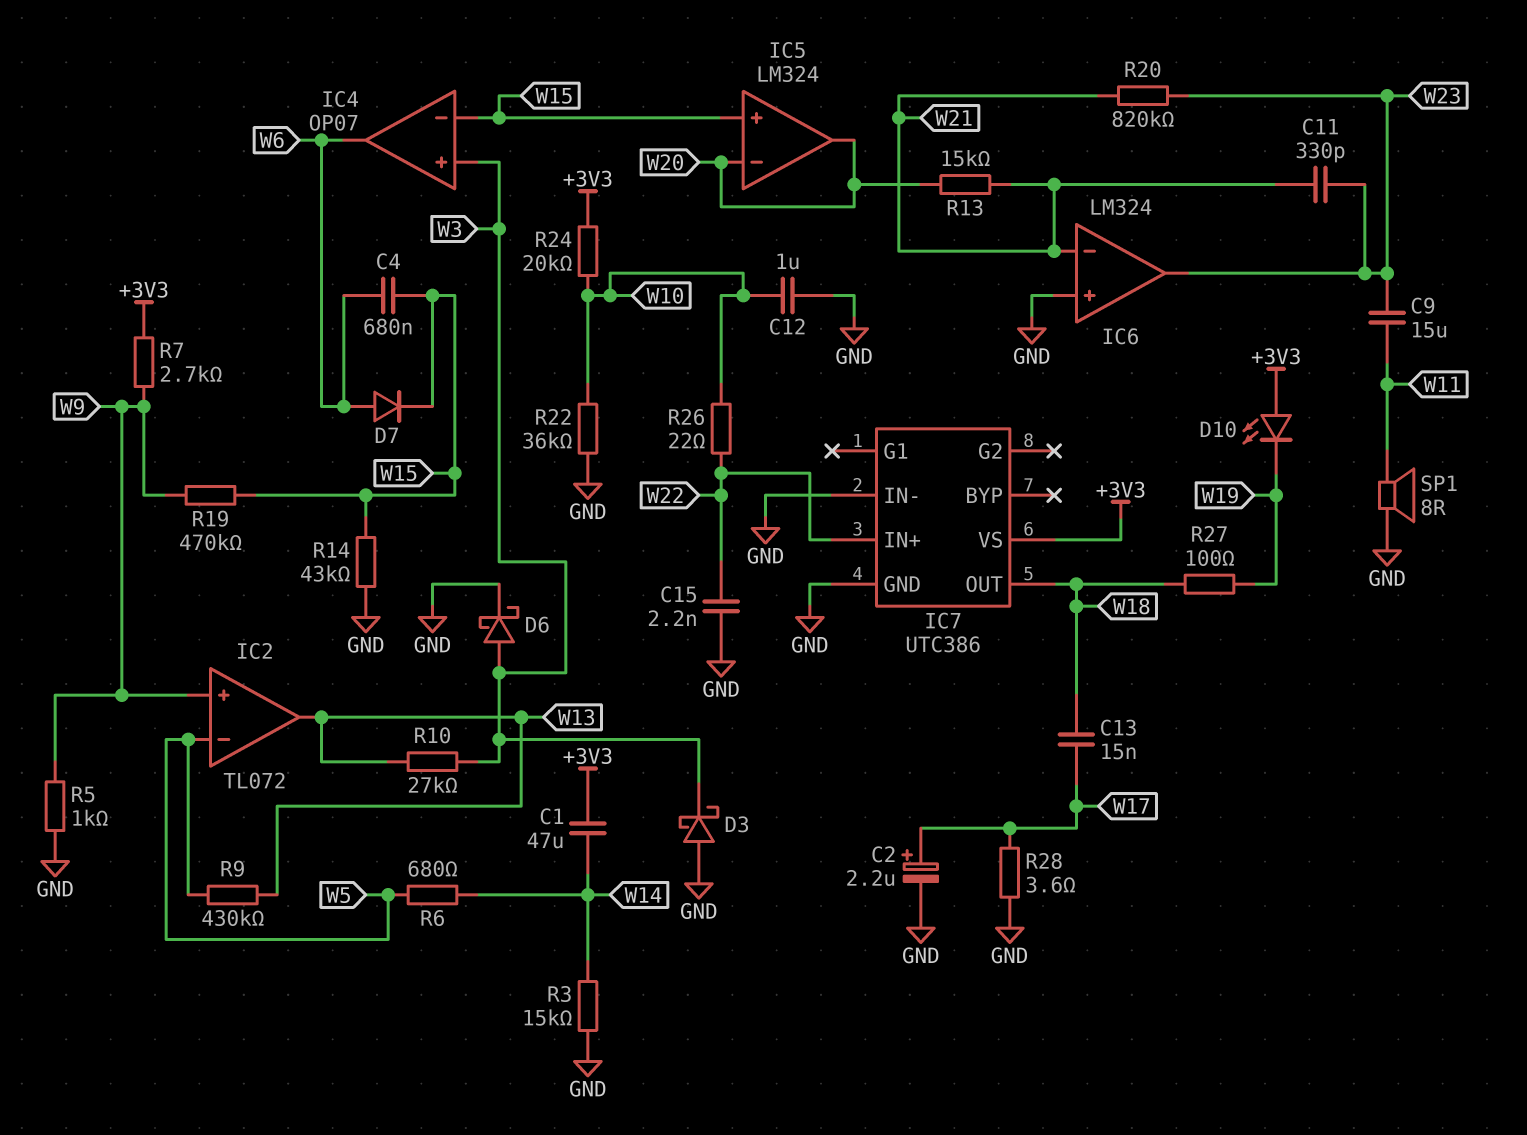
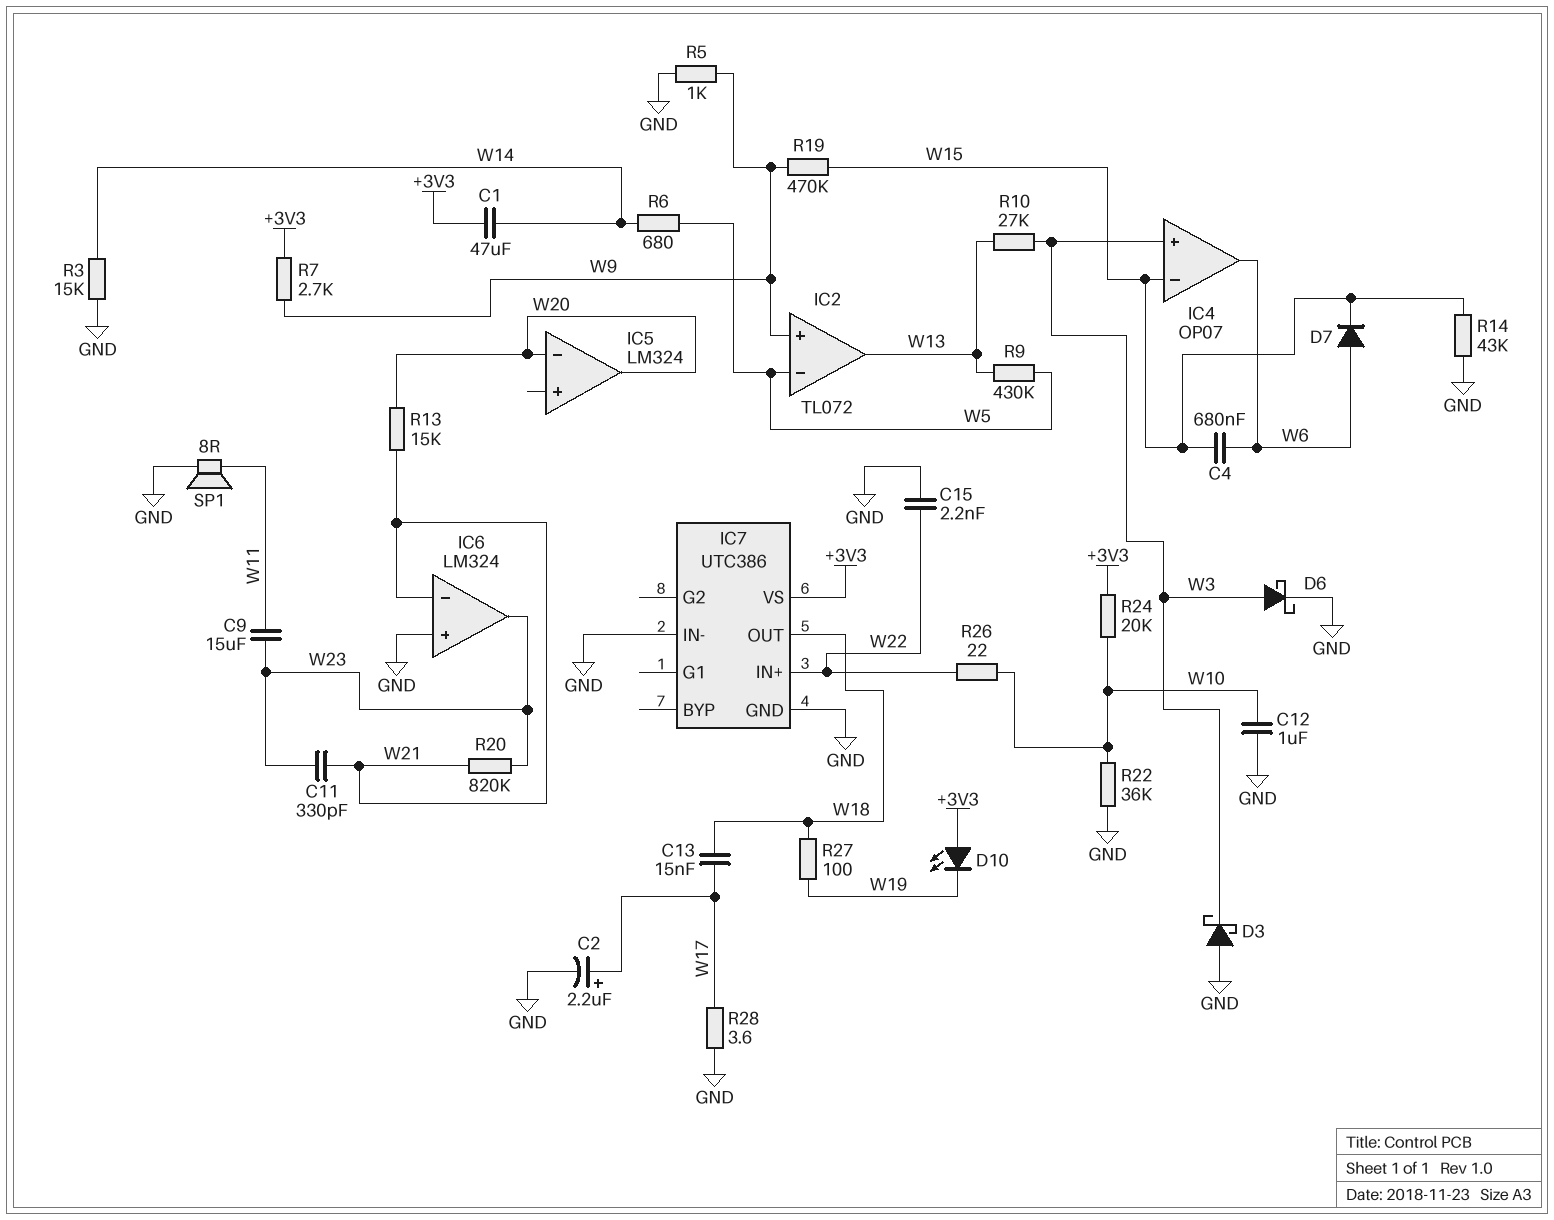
IC5 pin in+: W15 -> none

